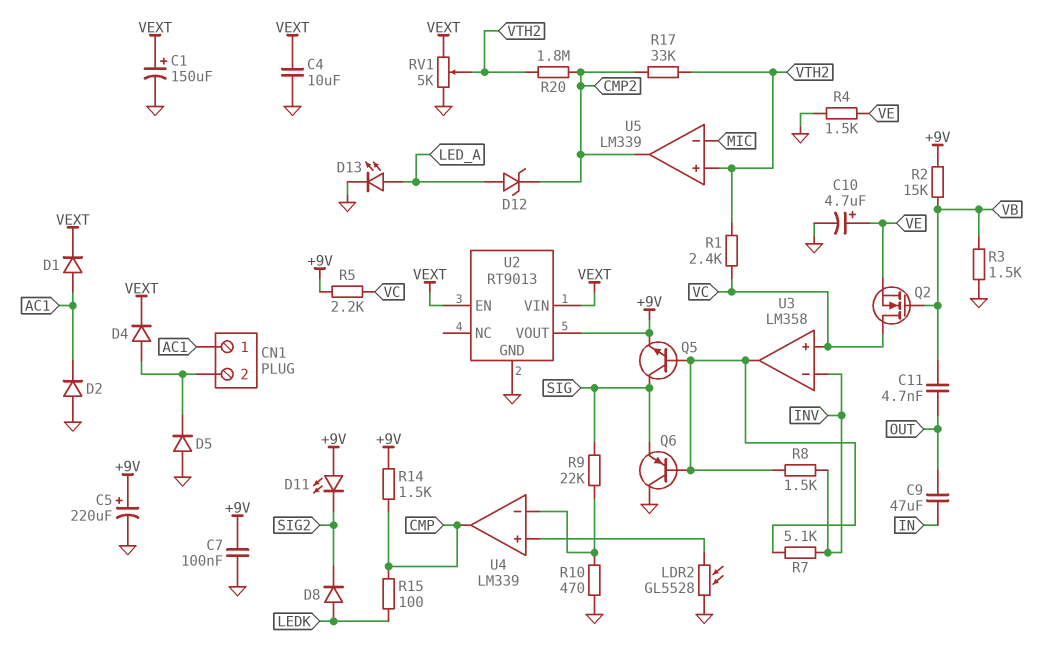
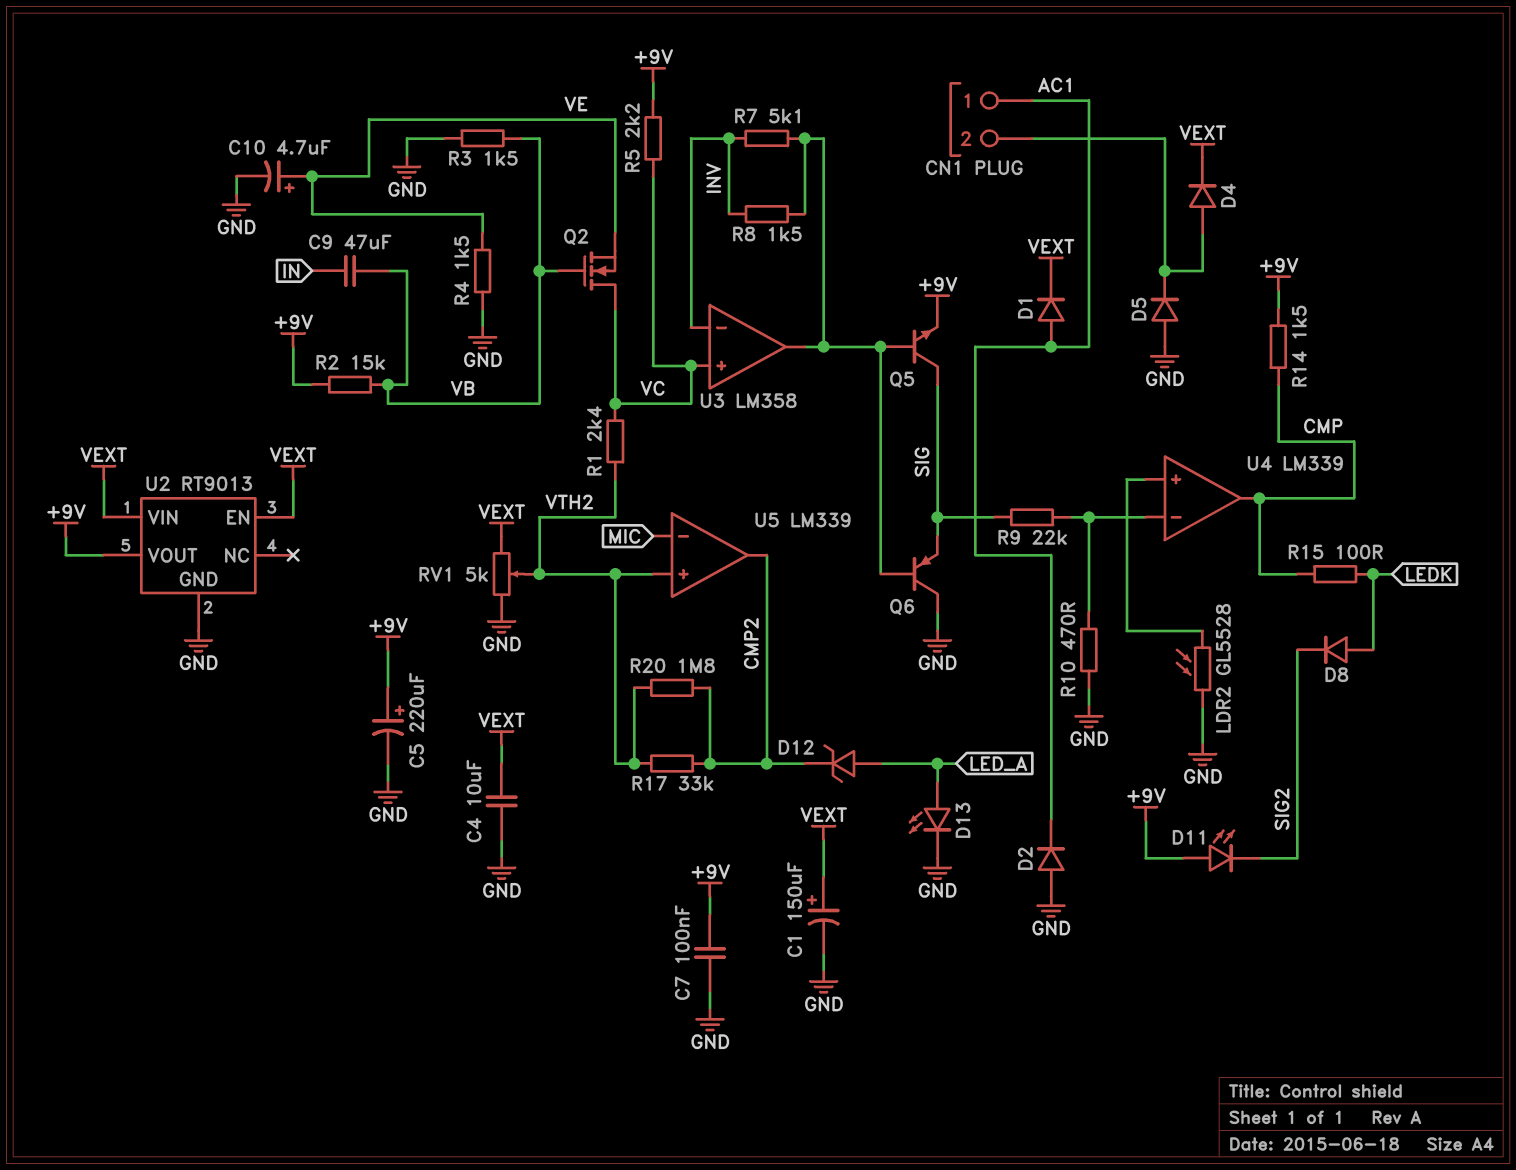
C9: 47uF (IN, OUT) -> 47uF (IN, VB)
C11: 4.7nF (OUT, VB) -> none

